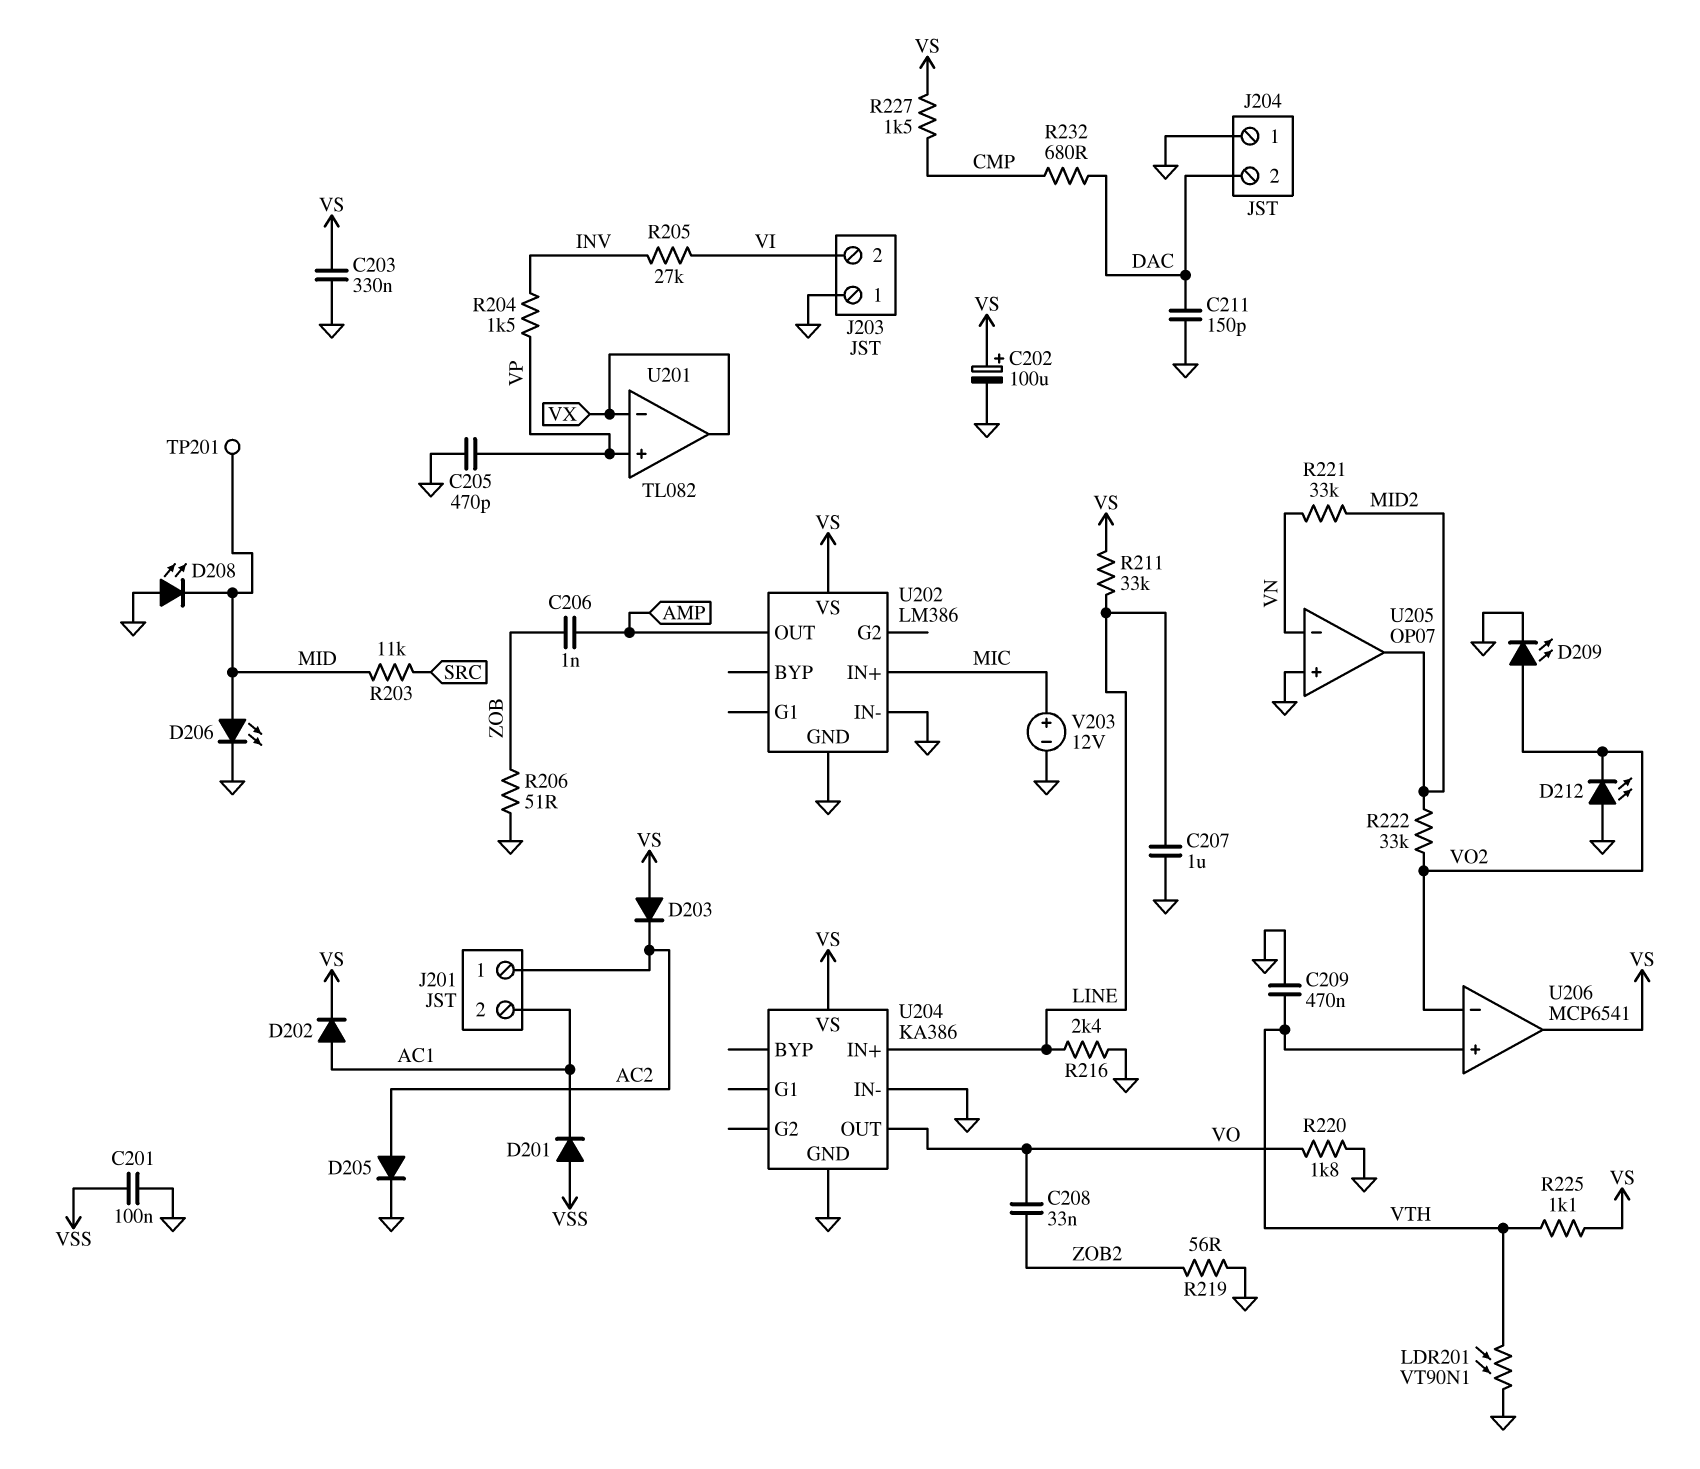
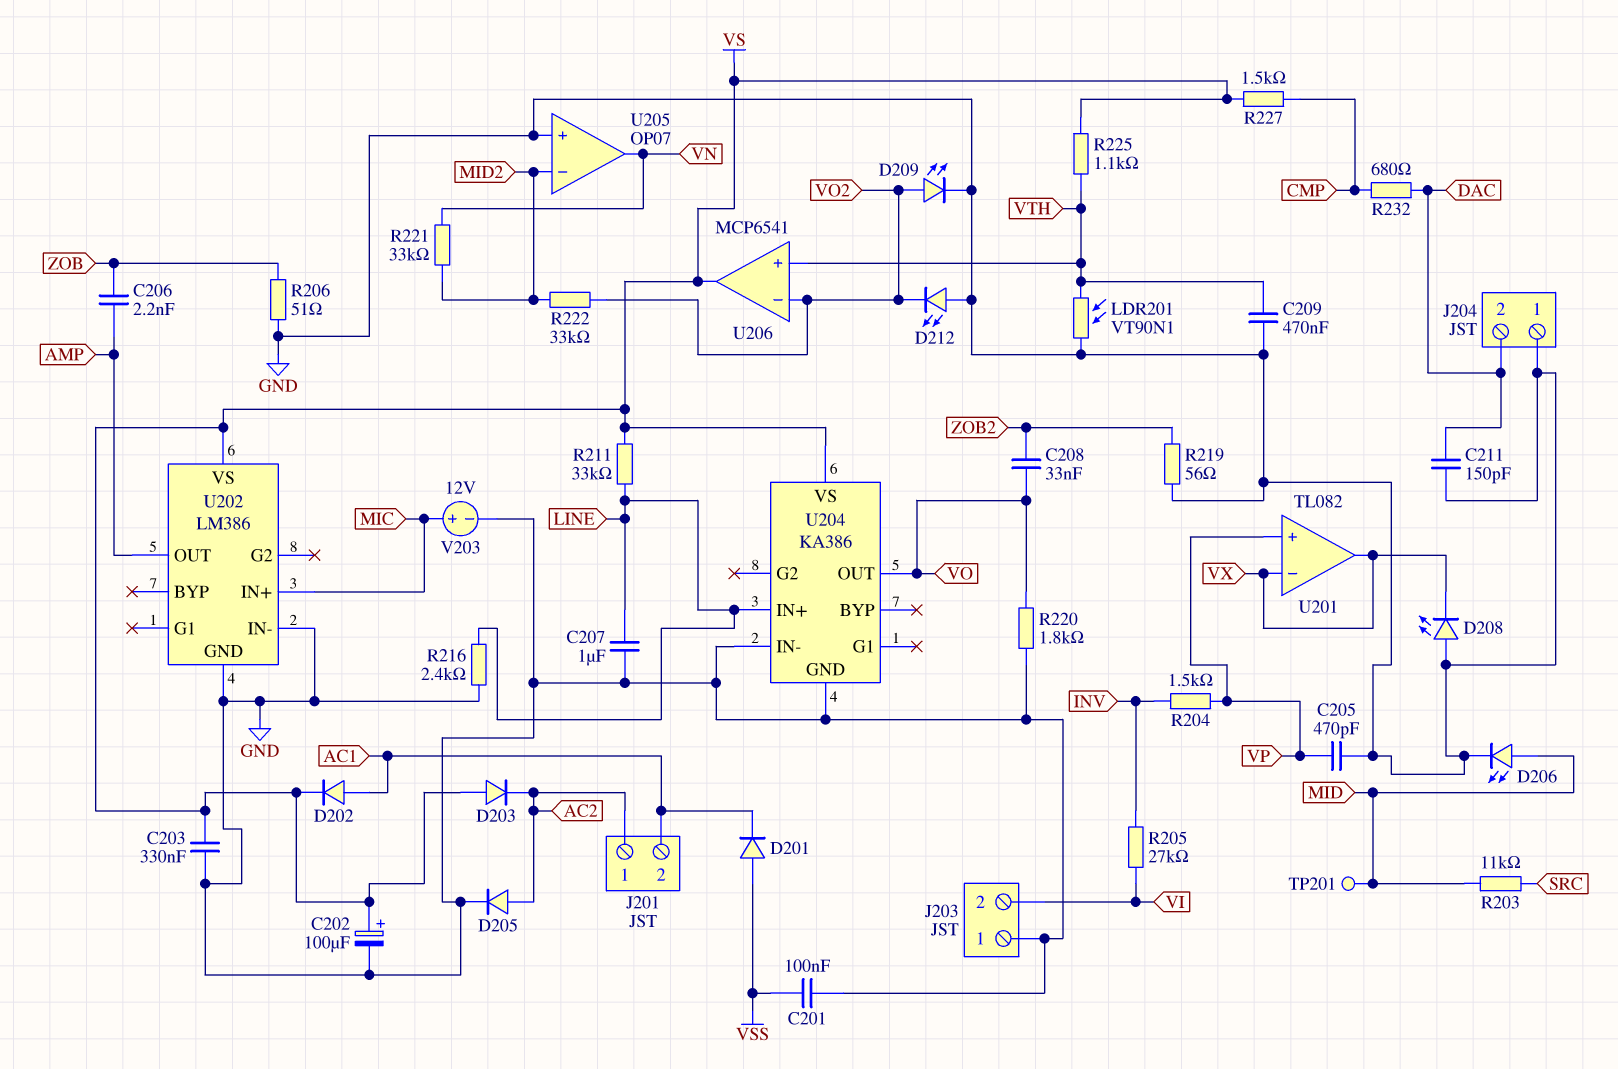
C206: 1nF (AMP, ZOB) -> 2.2nF (AMP, ZOB)
D208: LED (A GND, K MID) -> LED (A GND, K VX)
U205 pin in-: VN -> MID2
U205 pin out: MID2 -> VN

